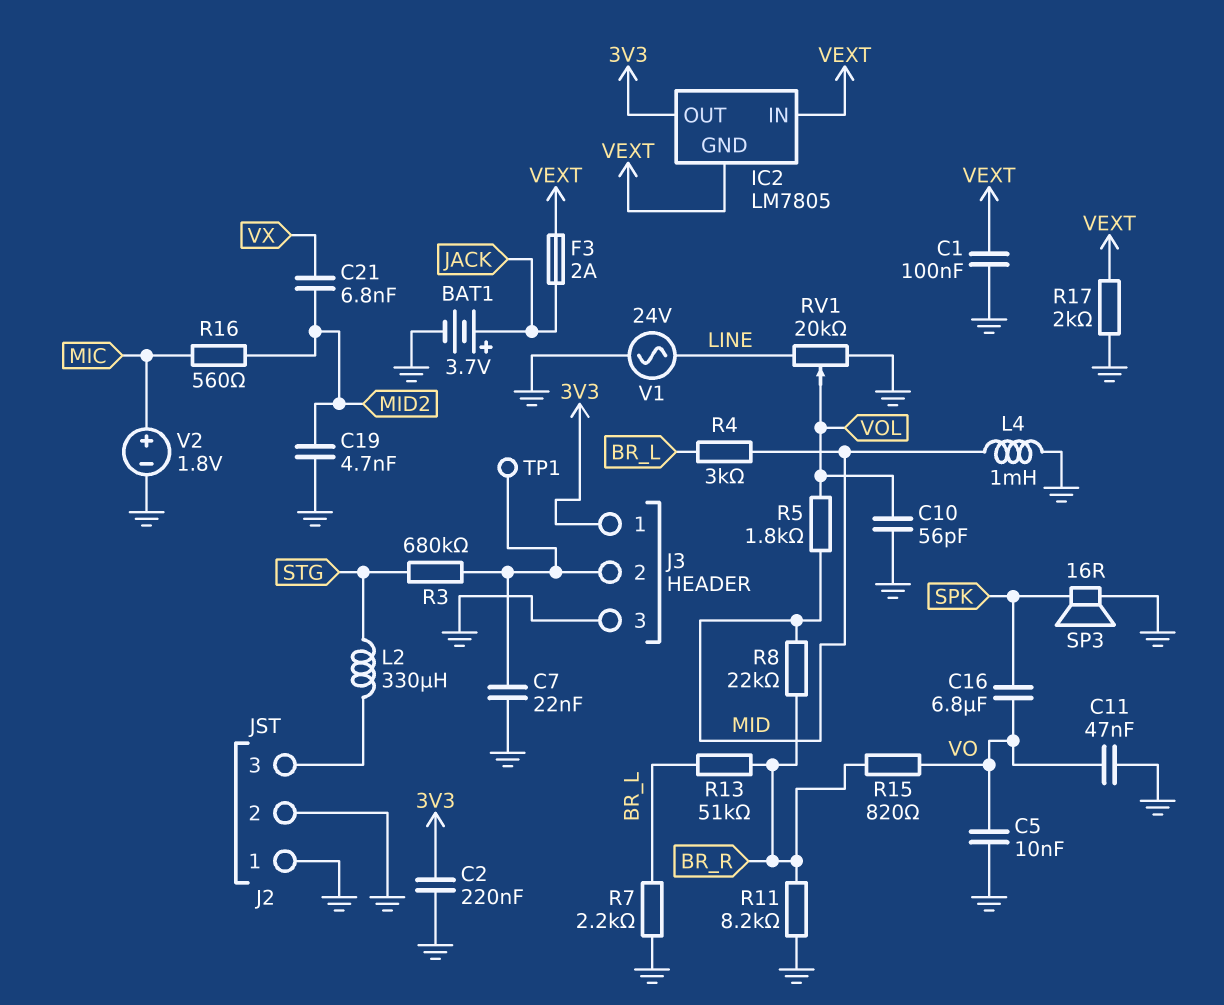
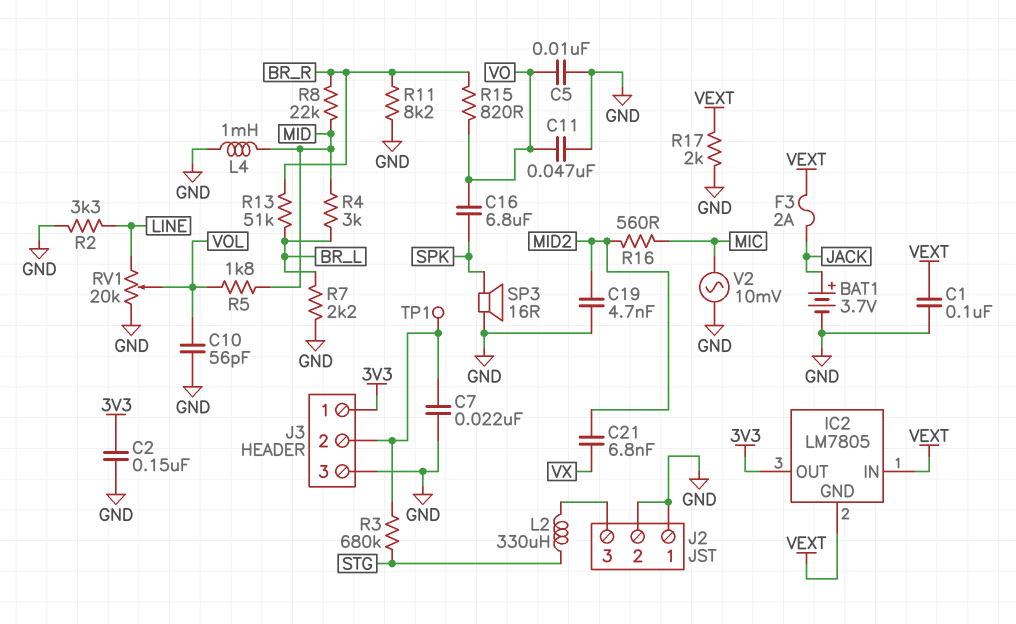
C2: 220nF (3V3, GND) -> 150nF (3V3, GND)
R2: none -> 3.3k (GND, LINE)
V1: AC 24V (GND, LINE) -> none
V2: 1.8V (plus MIC, minus GND) -> AC 10mV (GND, MIC)

